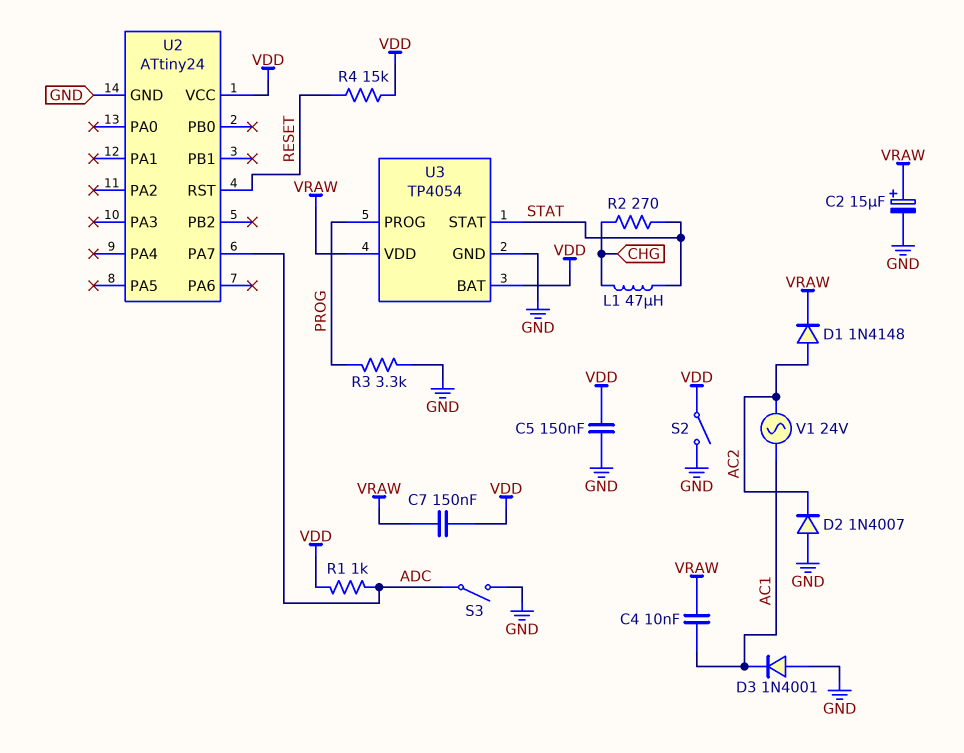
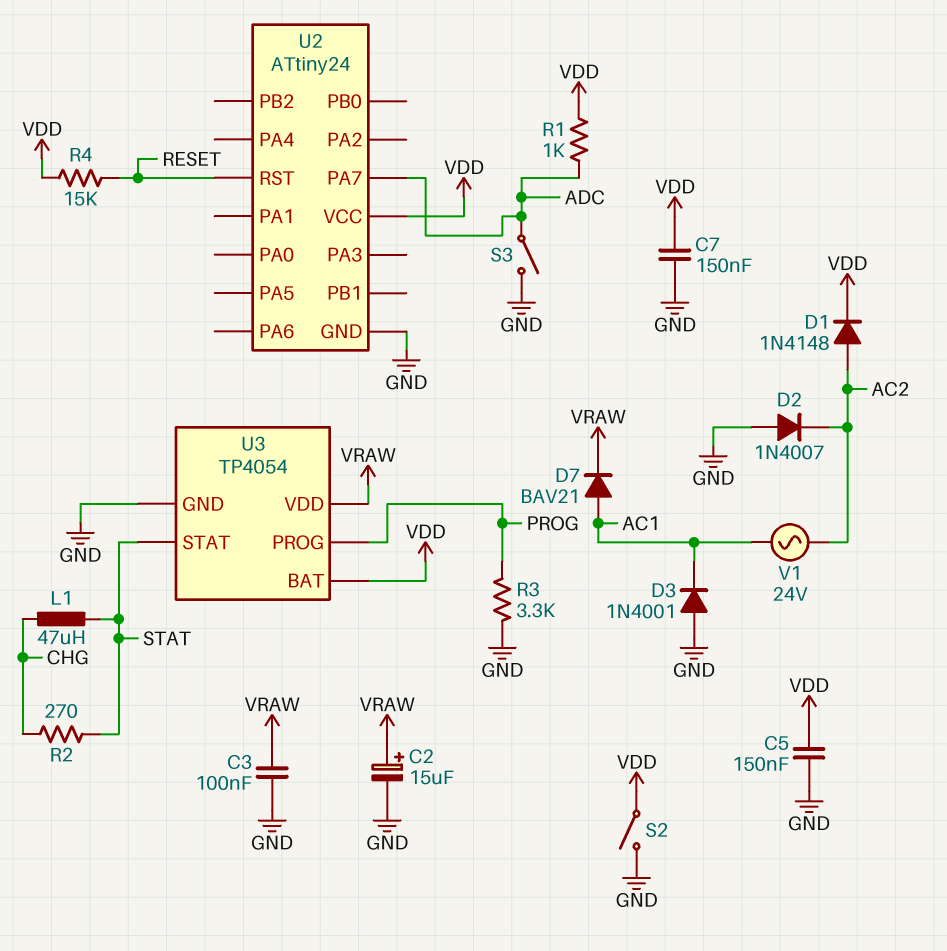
C3: none -> 100nF (GND, VRAW)
C4: 10nF (AC1, VRAW) -> none
C7: 150nF (VDD, VRAW) -> 150nF (GND, VDD)
D1: diode 1N4148 (A AC2, K VRAW) -> diode 1N4148 (A AC2, K VDD)
D7: none -> diode BAV21 (A AC1, K VRAW)

